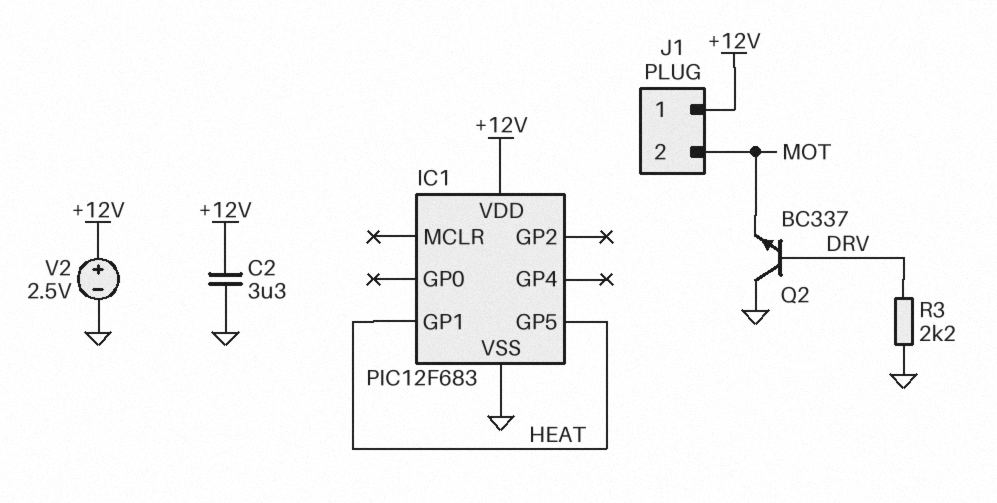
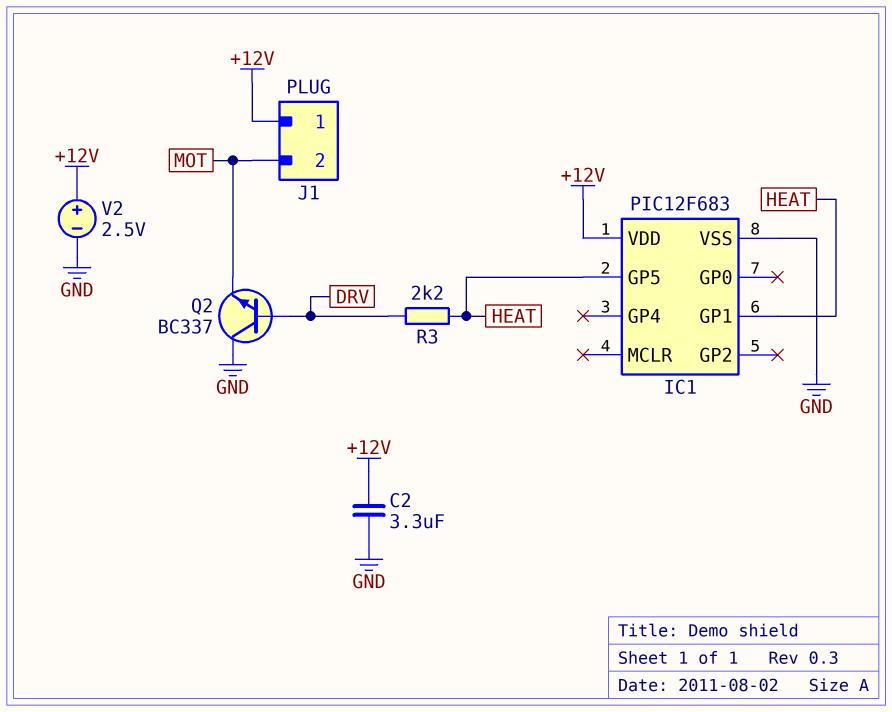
R3: 2.2k (DRV, GND) -> 2.2k (DRV, HEAT)

